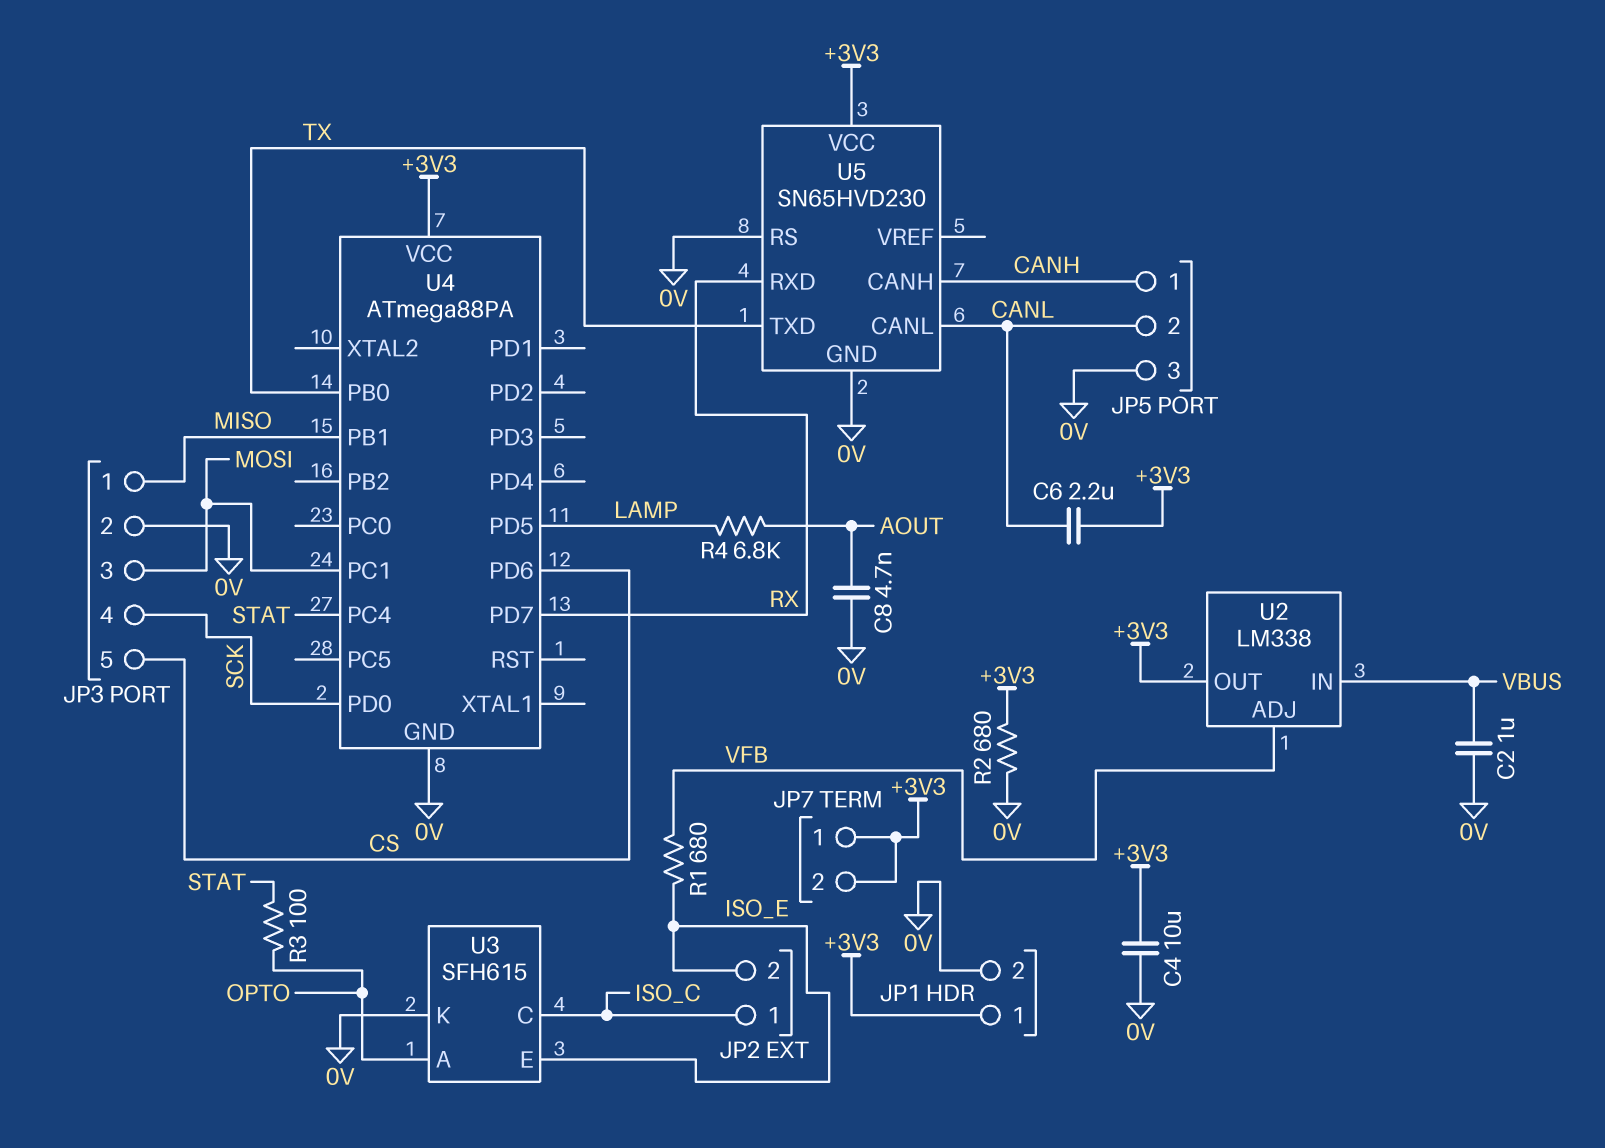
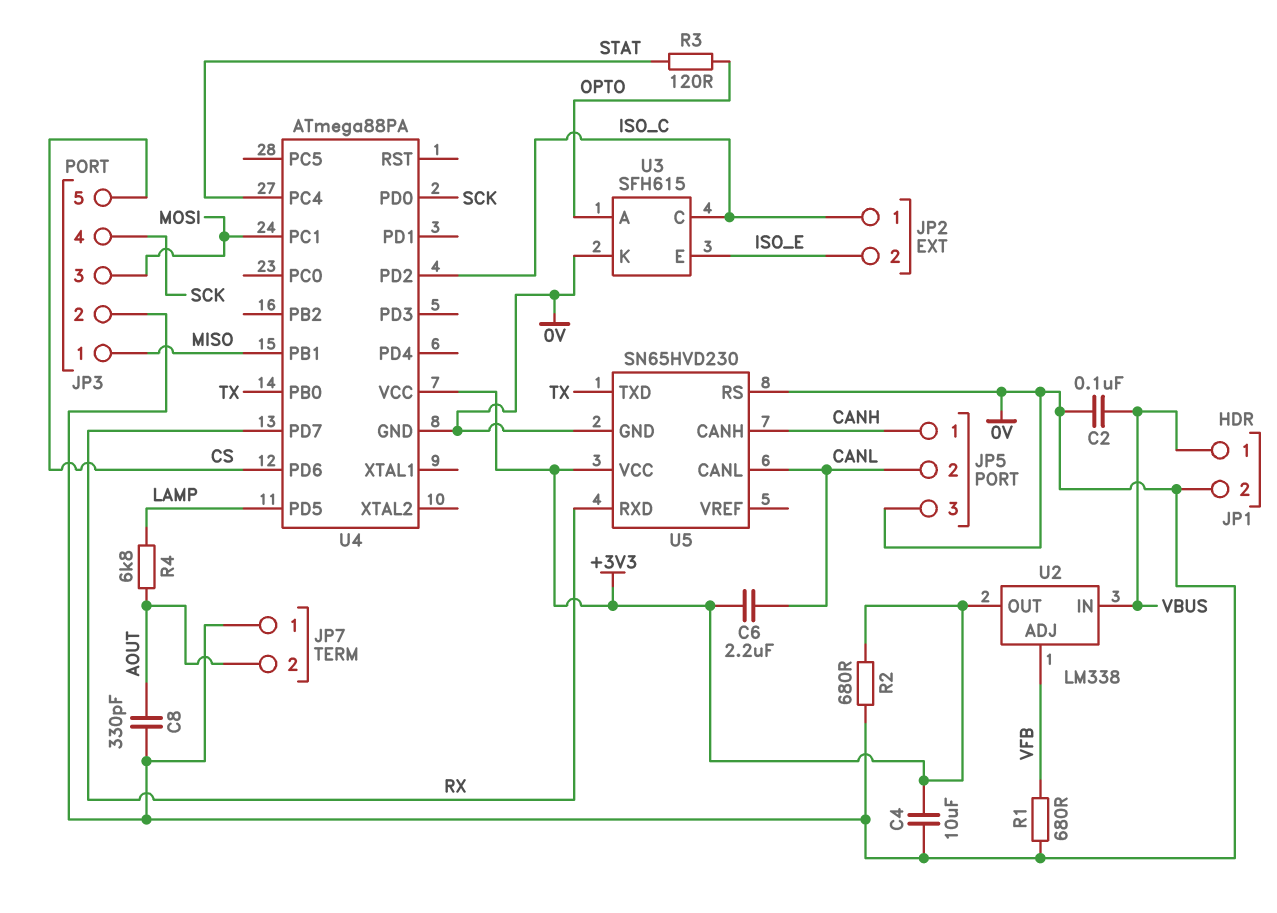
C2: 1uF (0V, VBUS) -> 100nF (0V, VBUS)
C8: 4.7nF (0V, AOUT) -> 330pF (0V, AOUT)
JP1 pin 1: +3V3 -> VBUS
JP7 pin 1: +3V3 -> 0V
JP7 pin 2: +3V3 -> AOUT
R1: 680 (ISO_E, VFB) -> 680 (0V, VFB)
R3: 100 (OPTO, STAT) -> 120 (OPTO, STAT)
U4 pin PD2: none -> ISO_C

